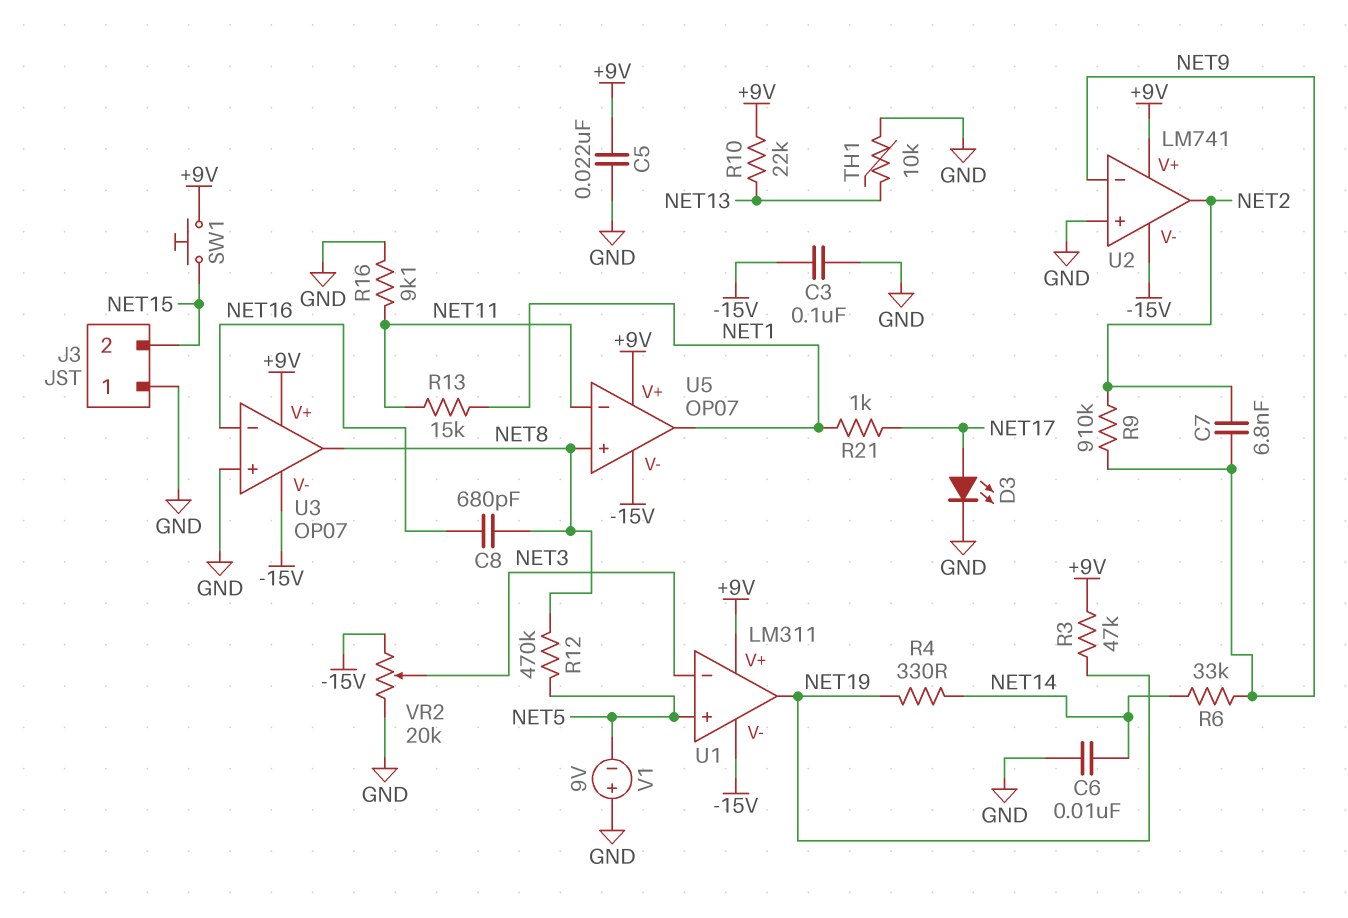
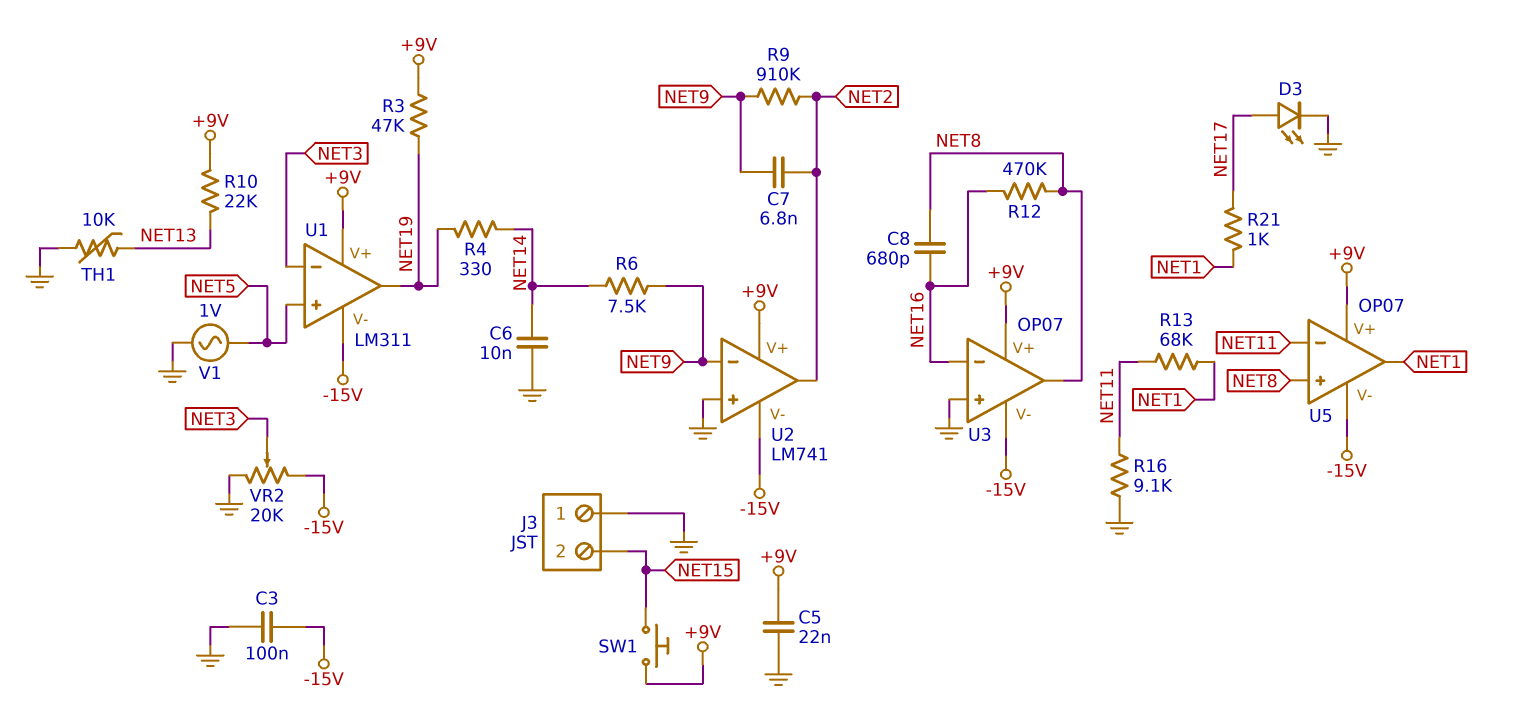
R6: 33k (NET9, NET14) -> 7.5k (NET9, NET14)
R12: 470k (NET5, NET8) -> 470k (NET8, NET16)
R13: 15k (NET1, NET11) -> 68k (NET1, NET11)
V1: 9V (plus GND, minus NET5) -> AC 1V (GND, NET5)

